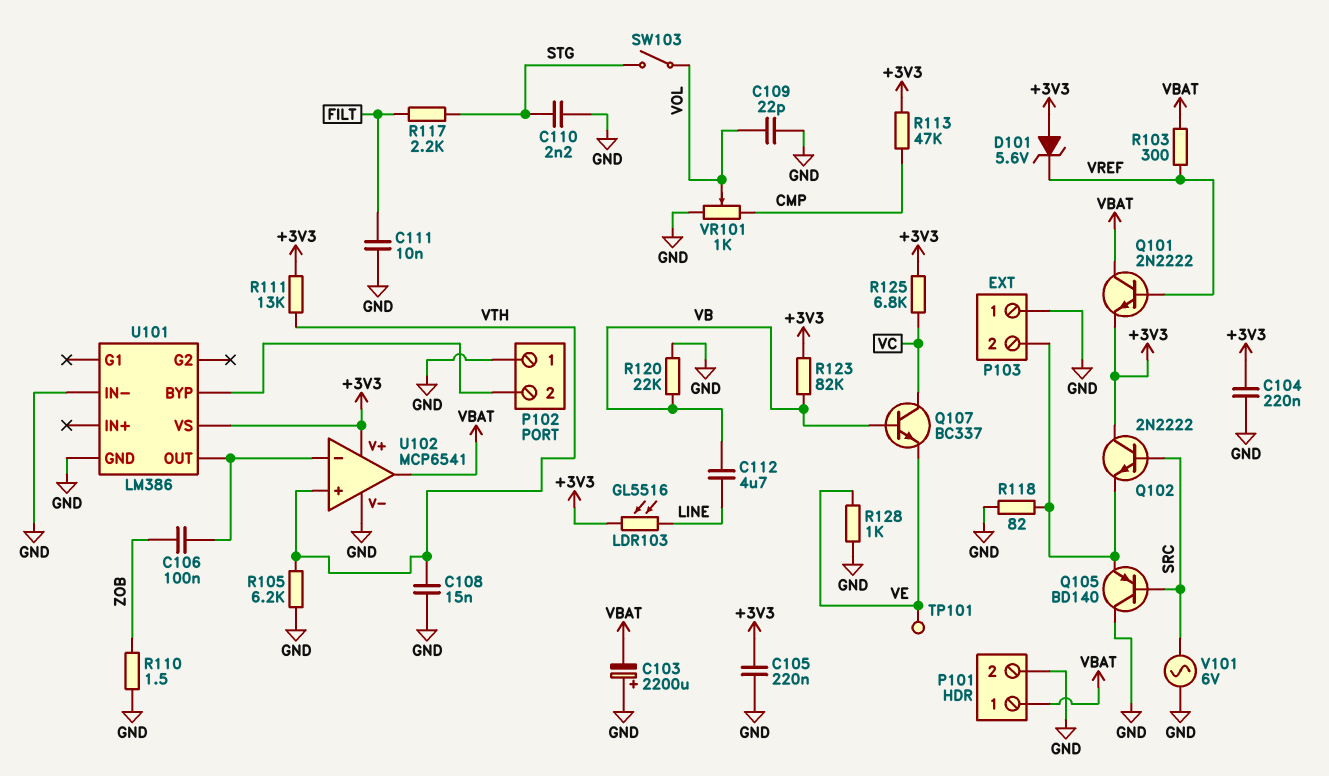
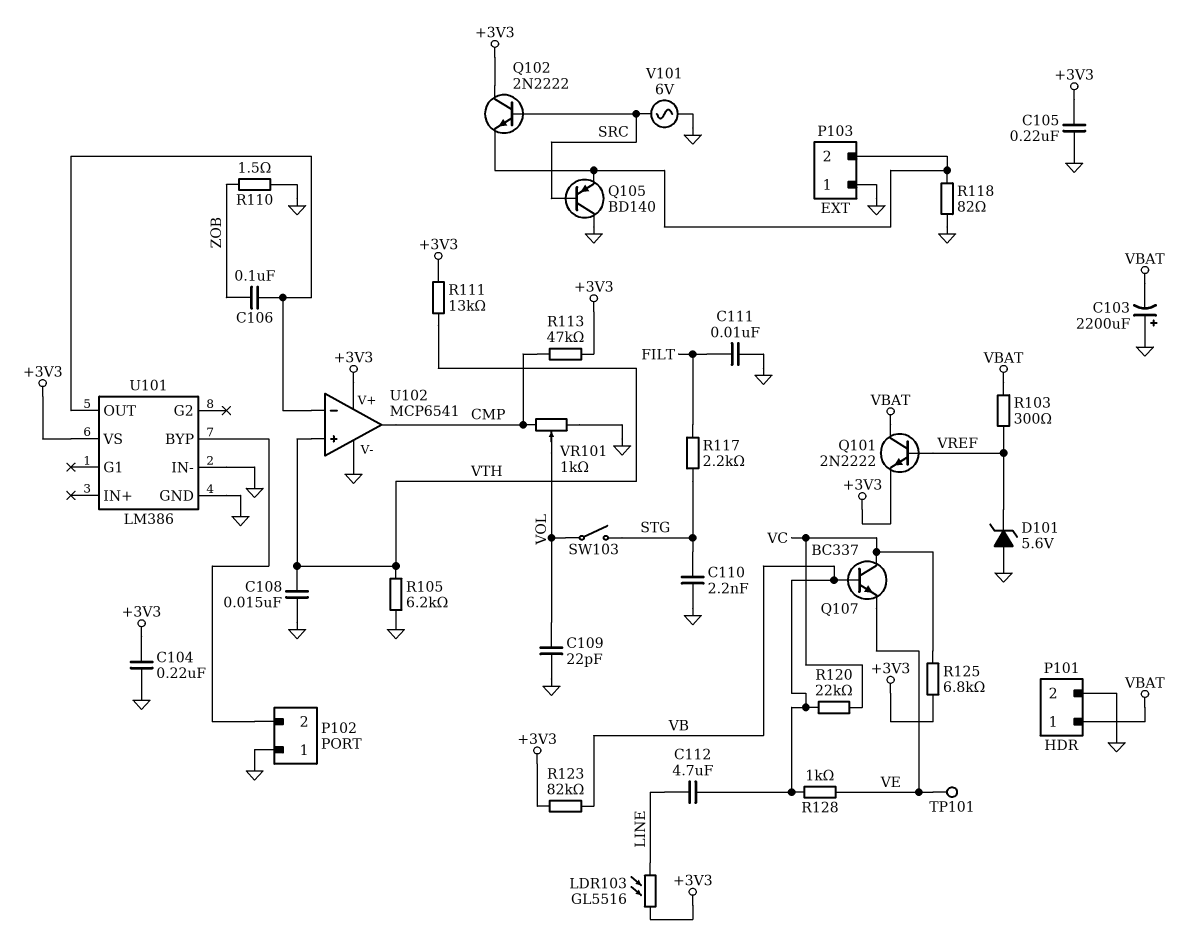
D101: zener 5.6V (A +3V3, K VREF) -> zener 5.6V (A GND, K VREF)
R120: 22k (GND, VB) -> 22k (VB, VC)
R128: 1k (GND, VE) -> 1k (VB, VE)
U102 pin out: VBAT -> CMP

